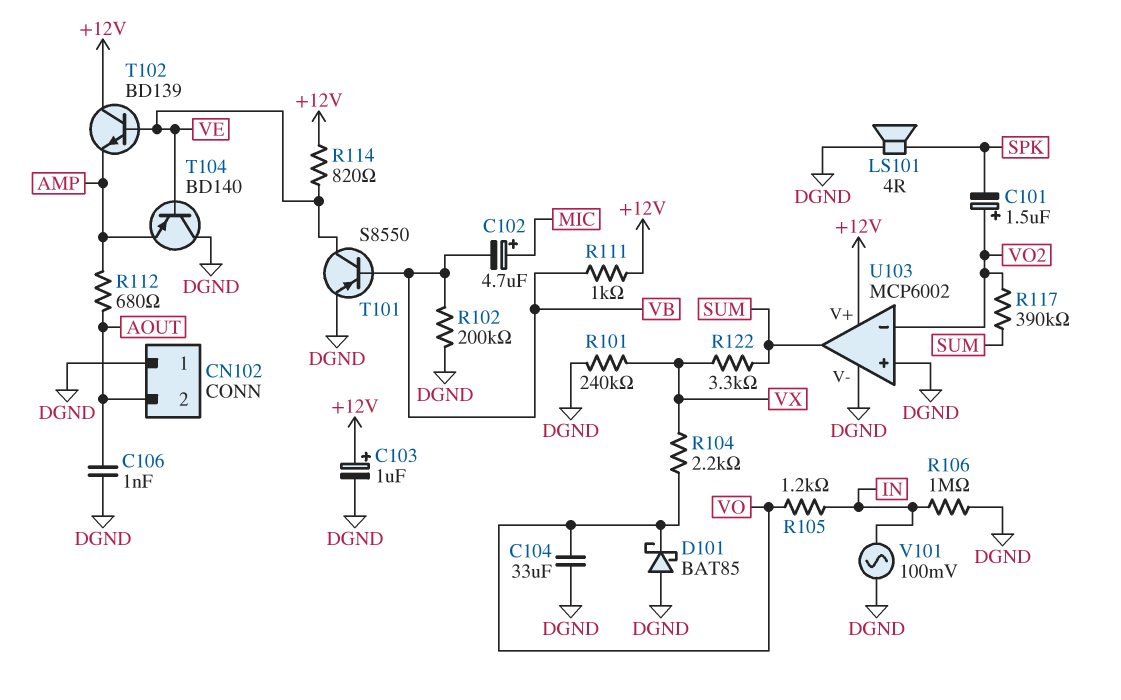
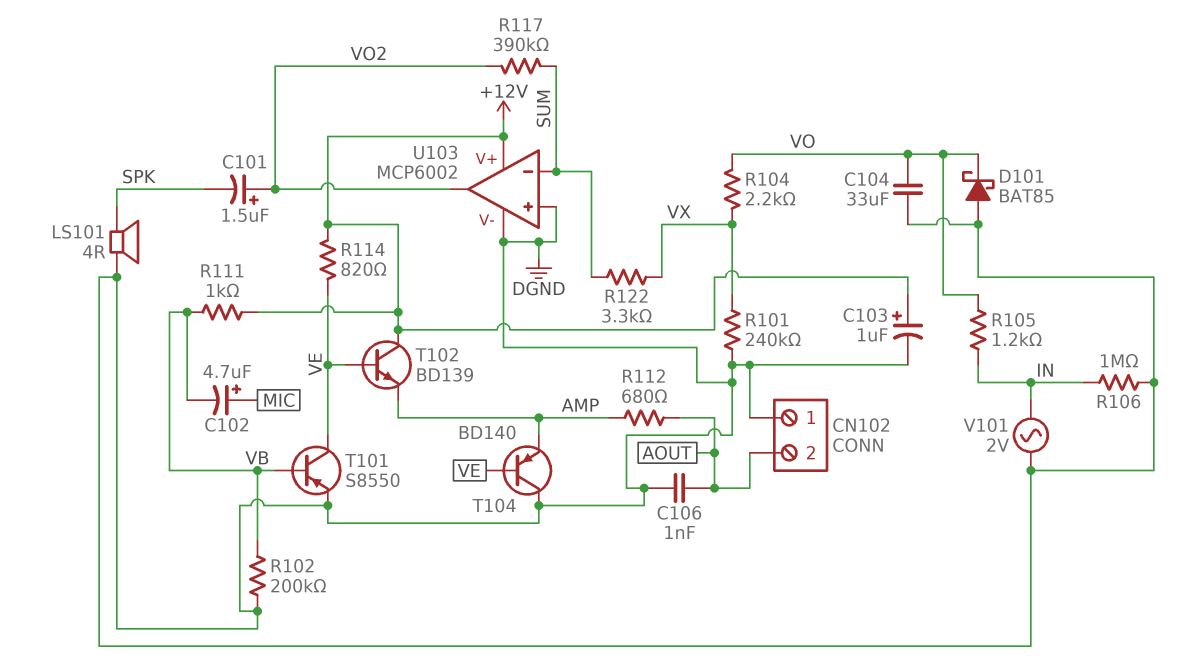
U103 pin in-: VO2 -> SUM
U103 pin out: SUM -> VO2
V101: AC 100mV (DGND, IN) -> AC 2V (DGND, IN)

